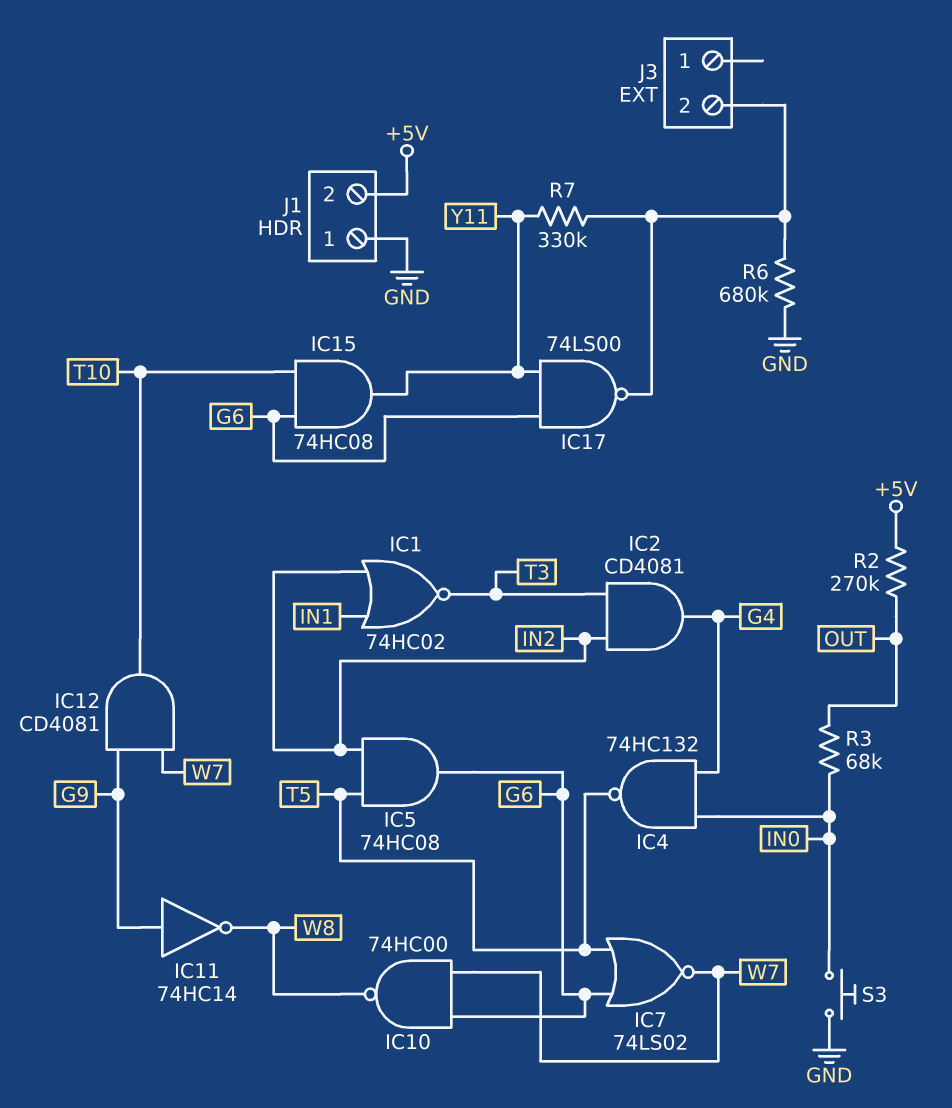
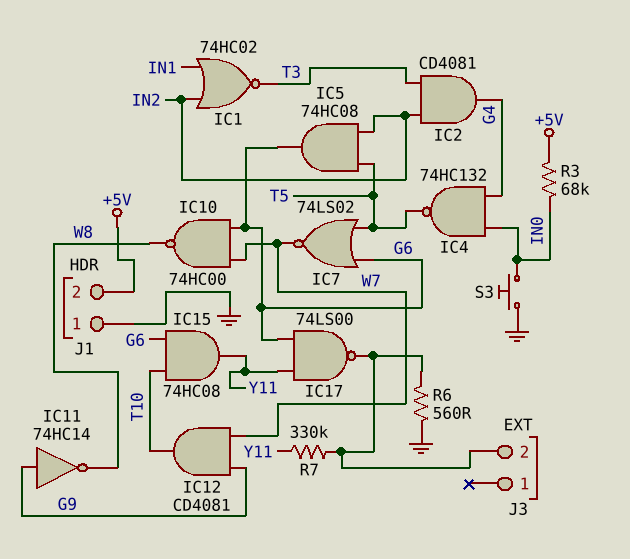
R2: 270k (+5V, OUT) -> none
R3: 68k (IN0, OUT) -> 68k (+5V, IN0)
R6: 680k (GND, J3/2) -> 560 (GND, J3/2)

